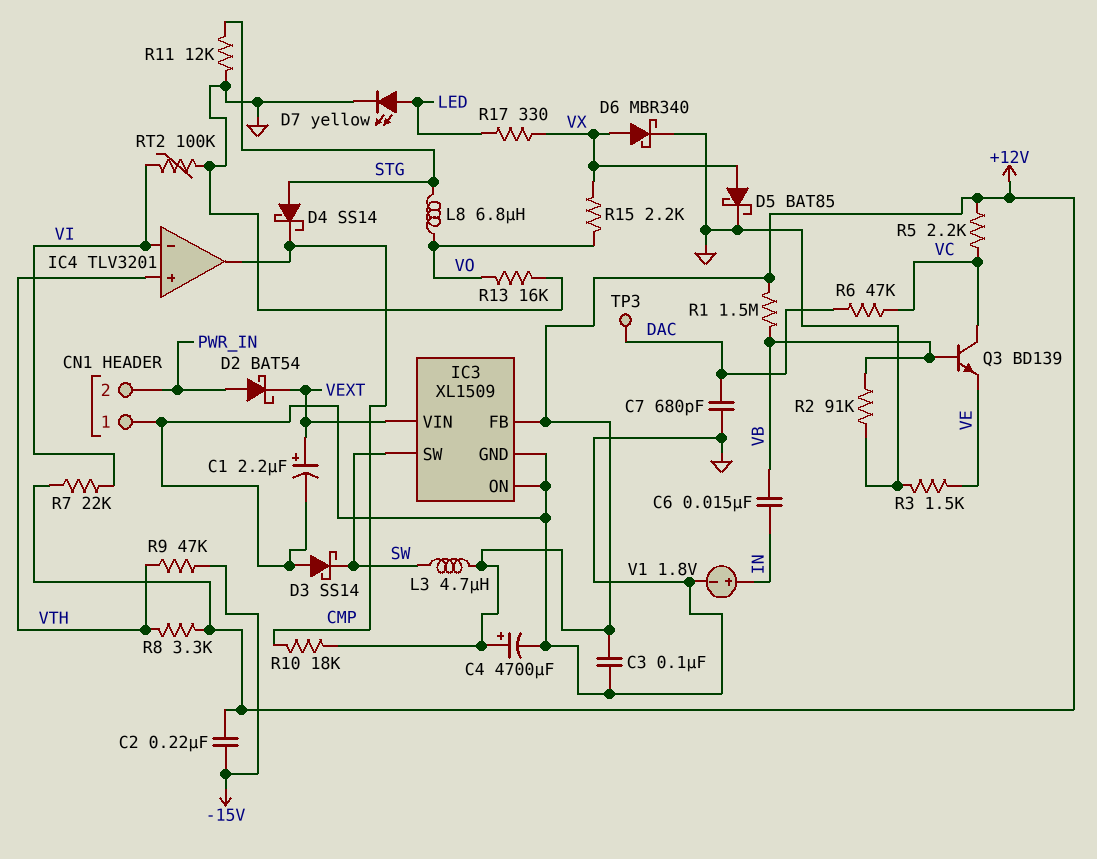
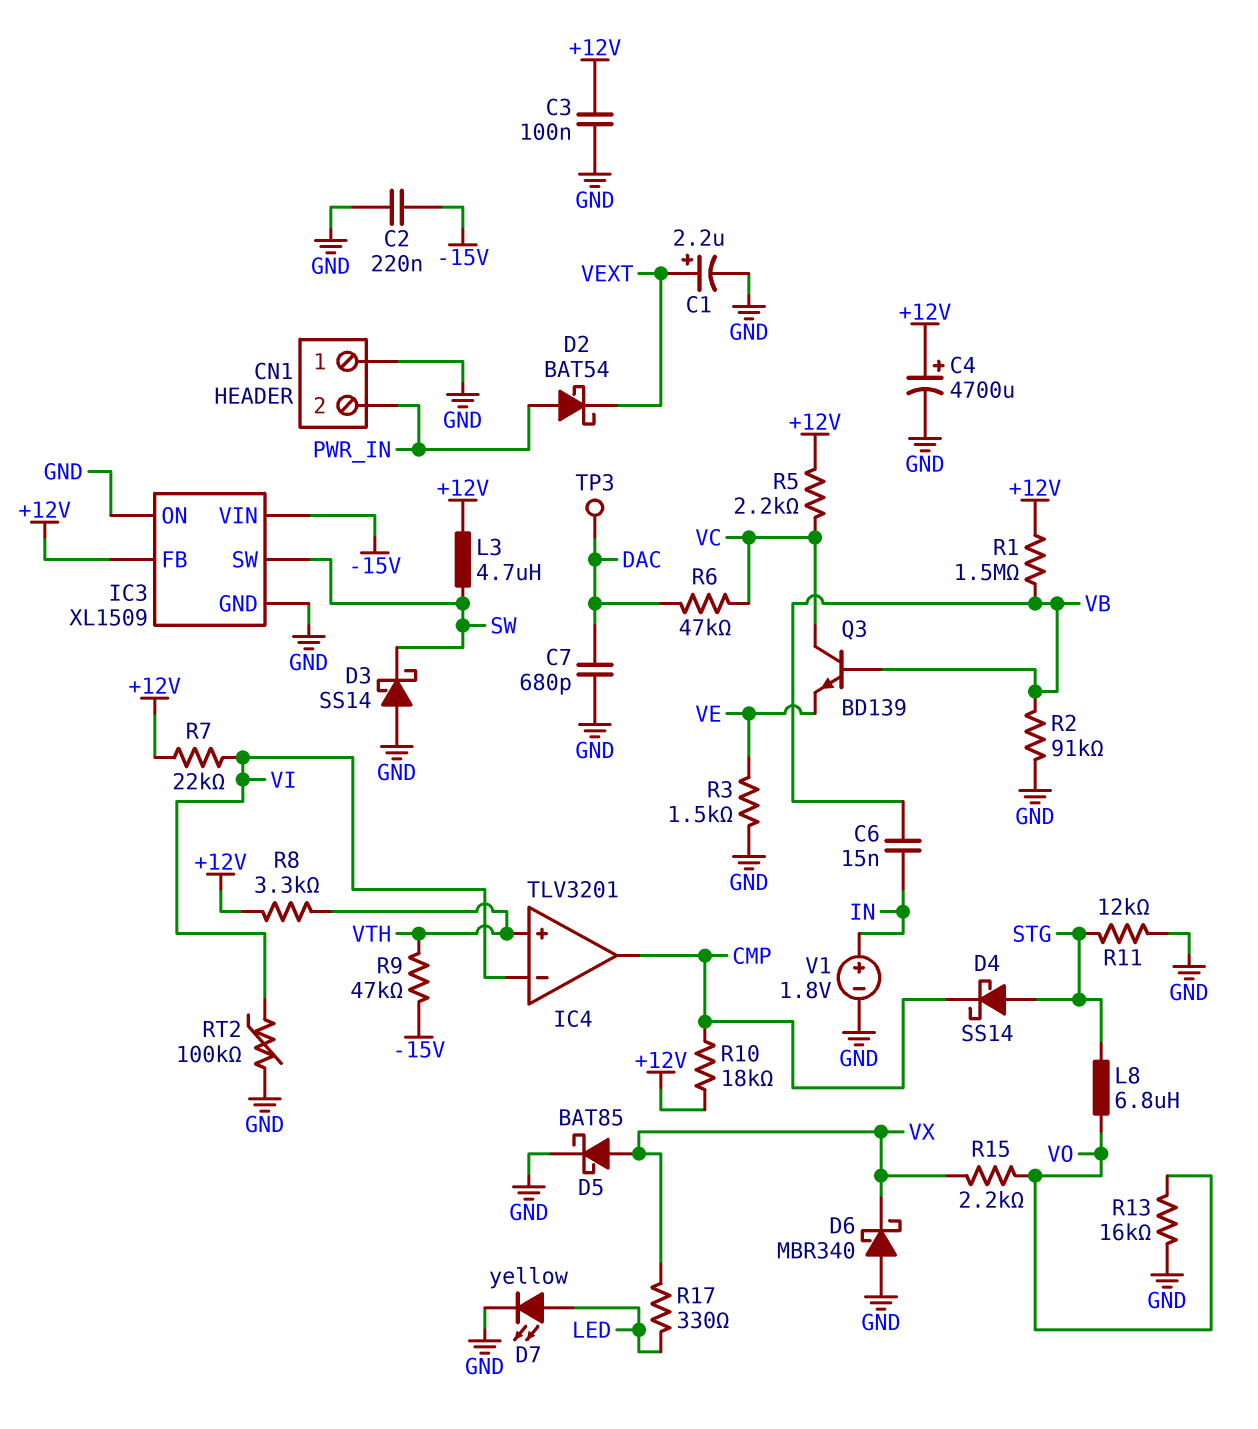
C2: 220nF (+12V, -15V) -> 220nF (-15V, GND)
D6: schottky MBR340 (A VX, K GND) -> schottky MBR340 (A GND, K VX)
IC3 pin VIN: VEXT -> -15V

